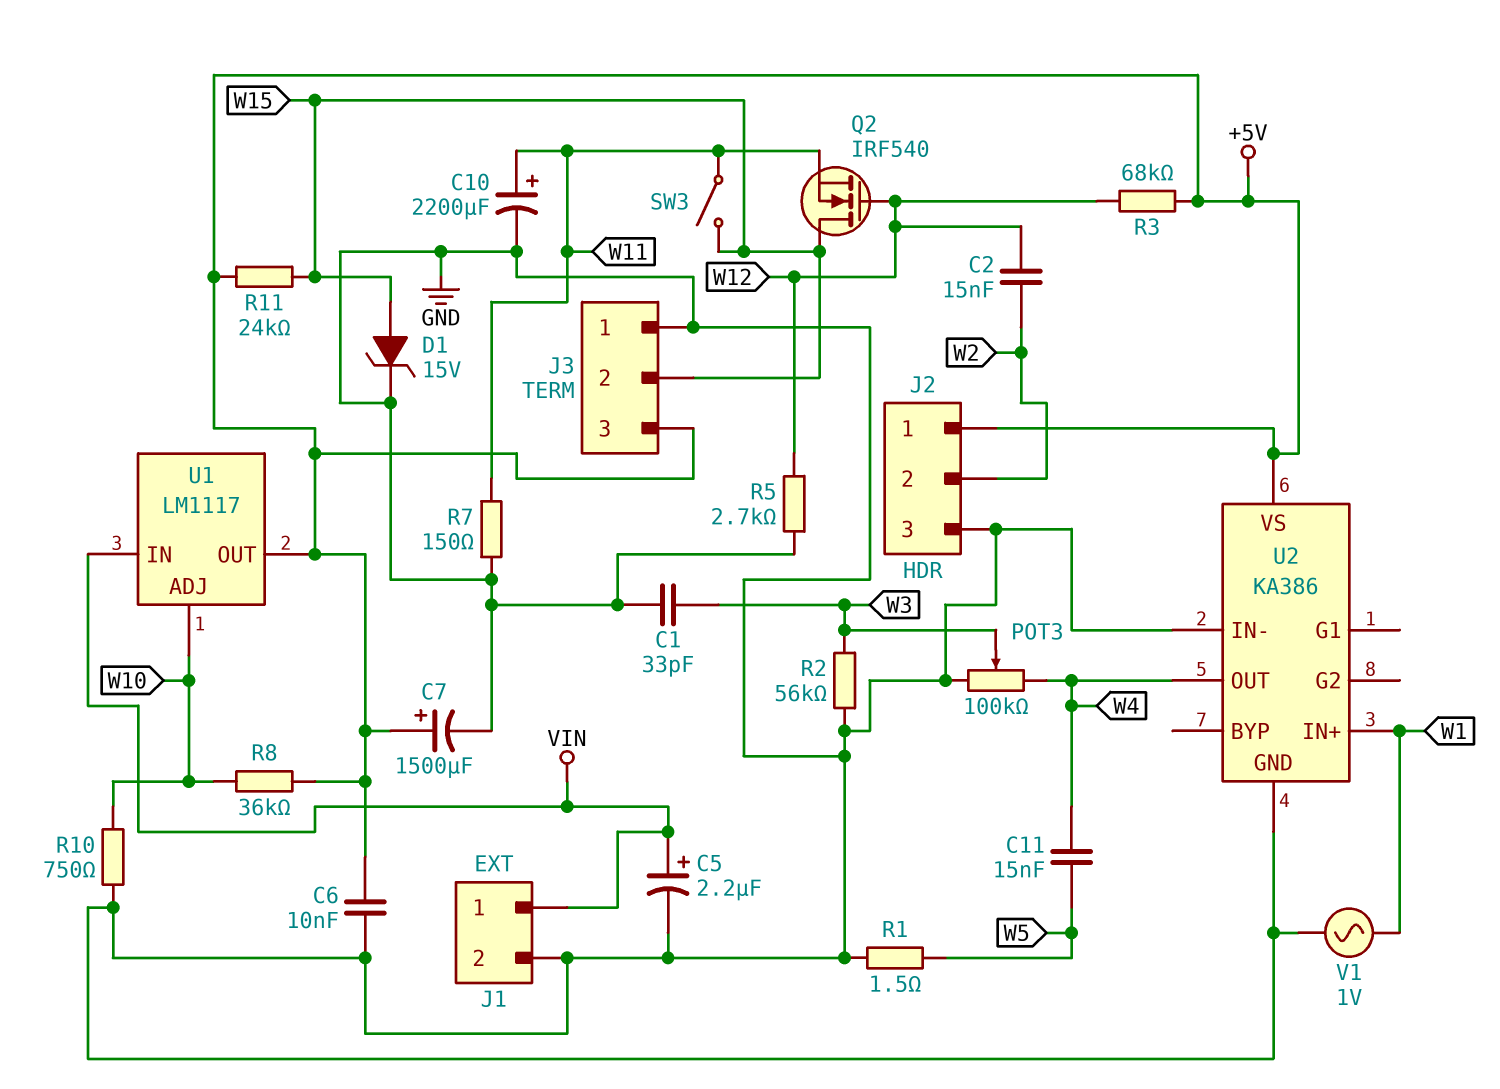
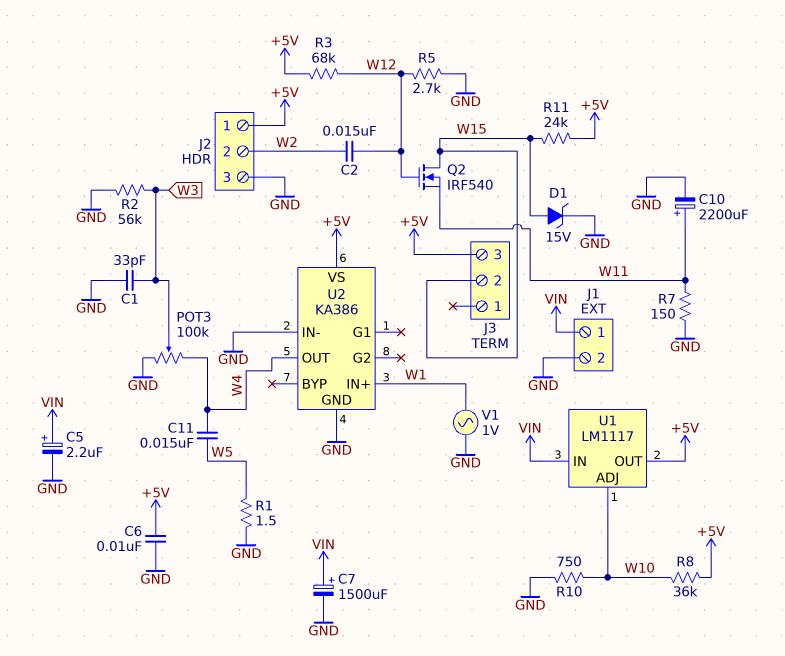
C7: 1500uF (plus +5V, minus GND) -> 1500uF (plus VIN, minus GND)
J3 pin 1: GND -> none
SW3: switch (W11, W15) -> none

